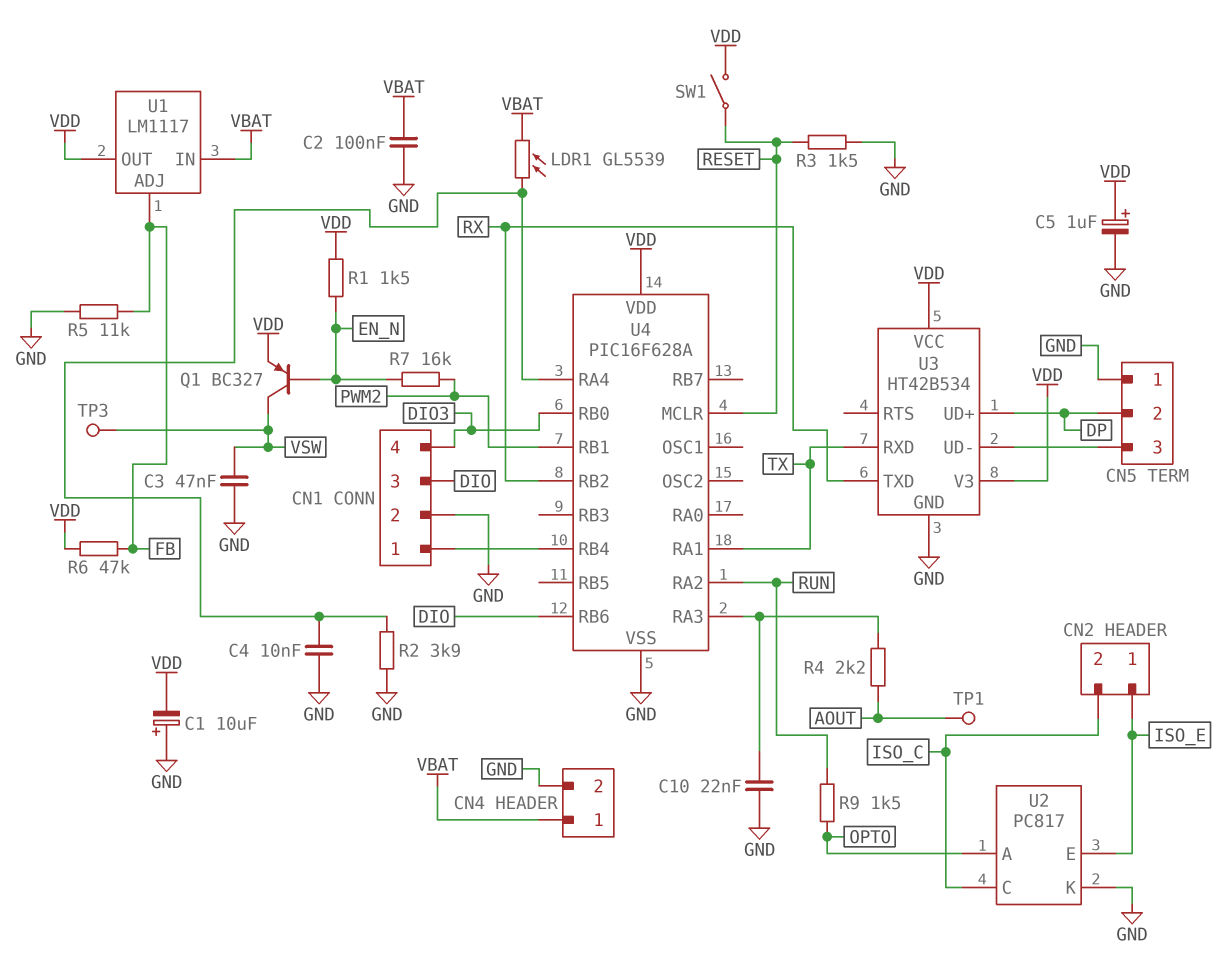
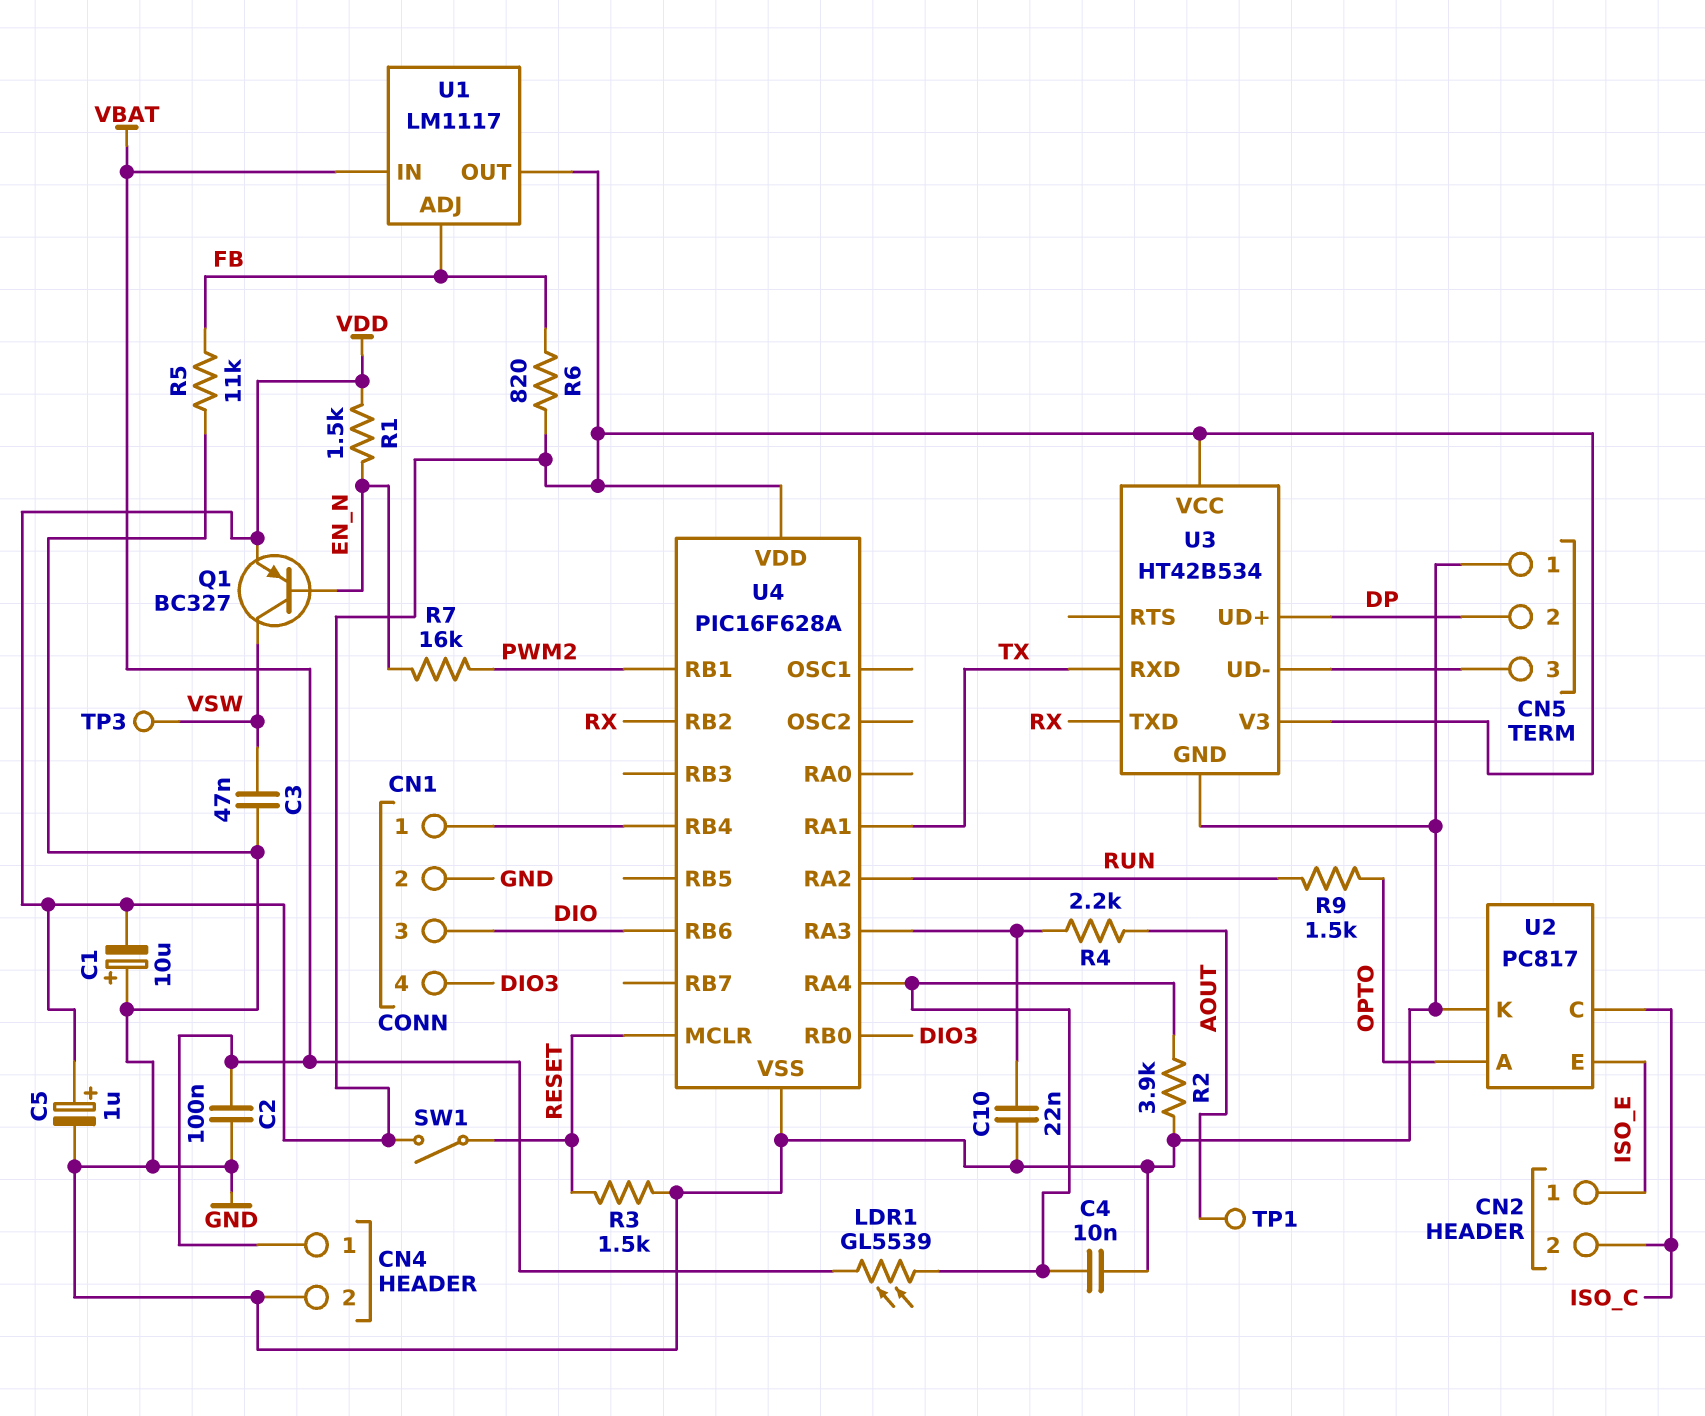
R6: 47k (FB, VDD) -> 820 (FB, VDD)

